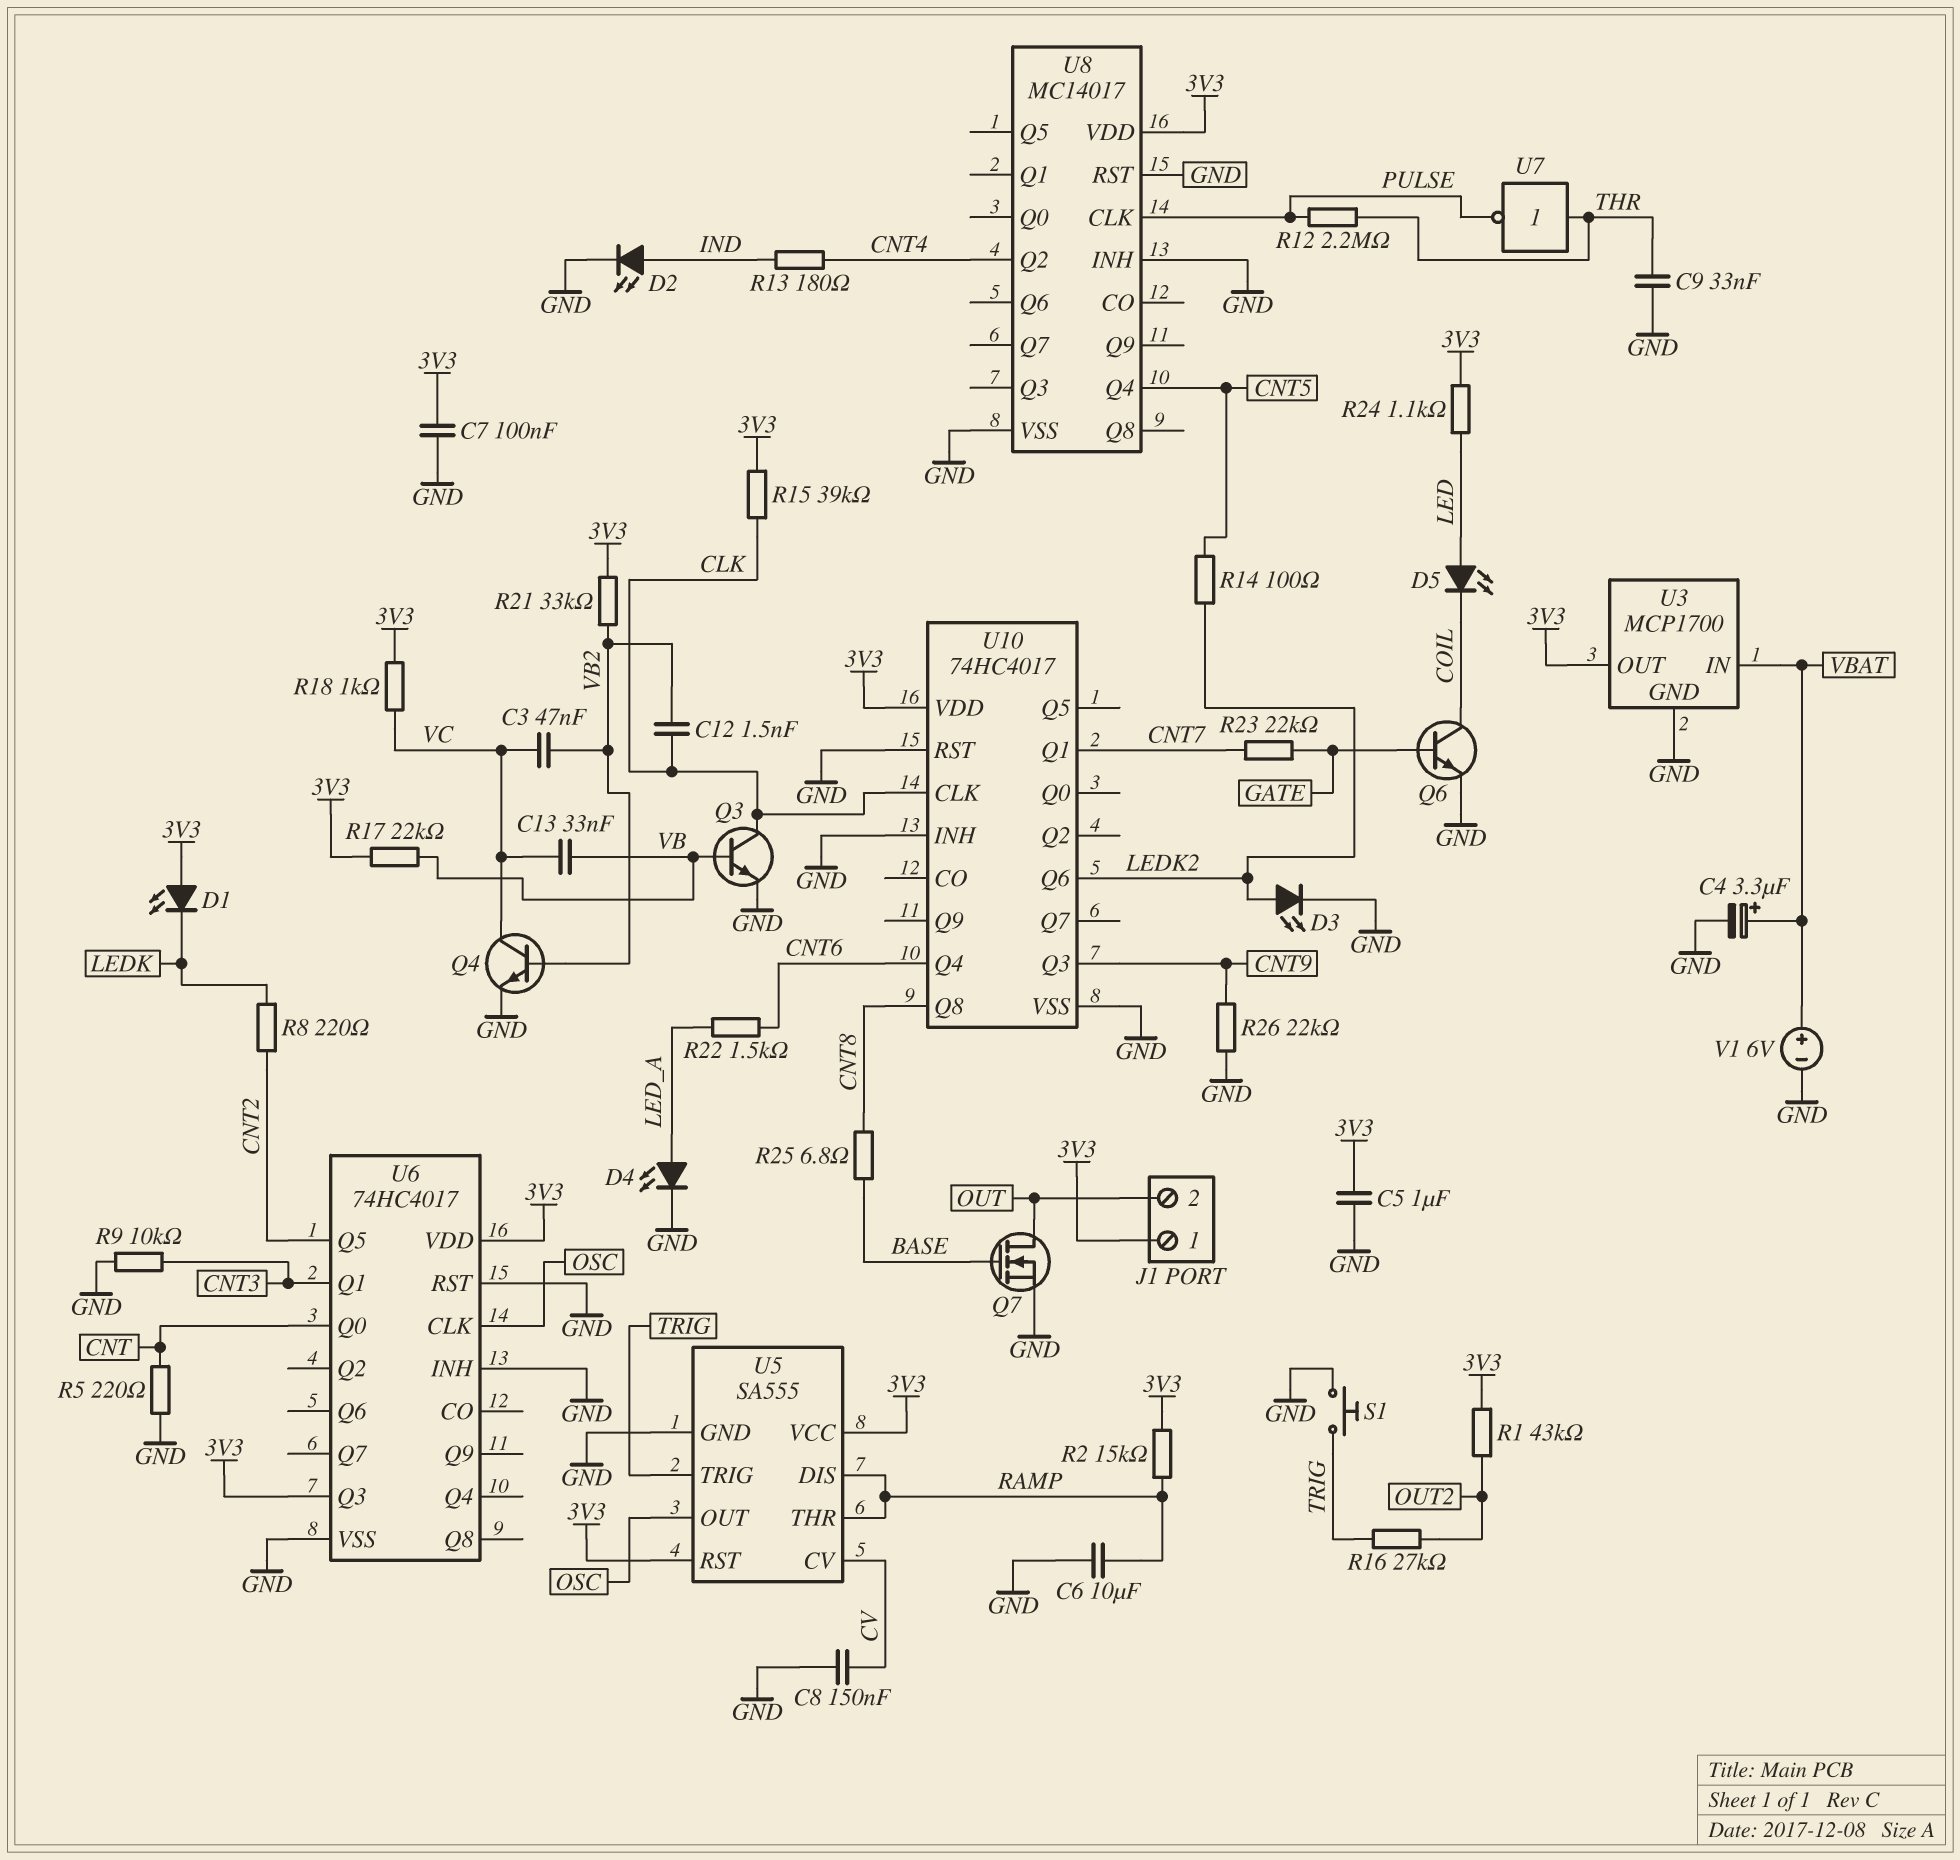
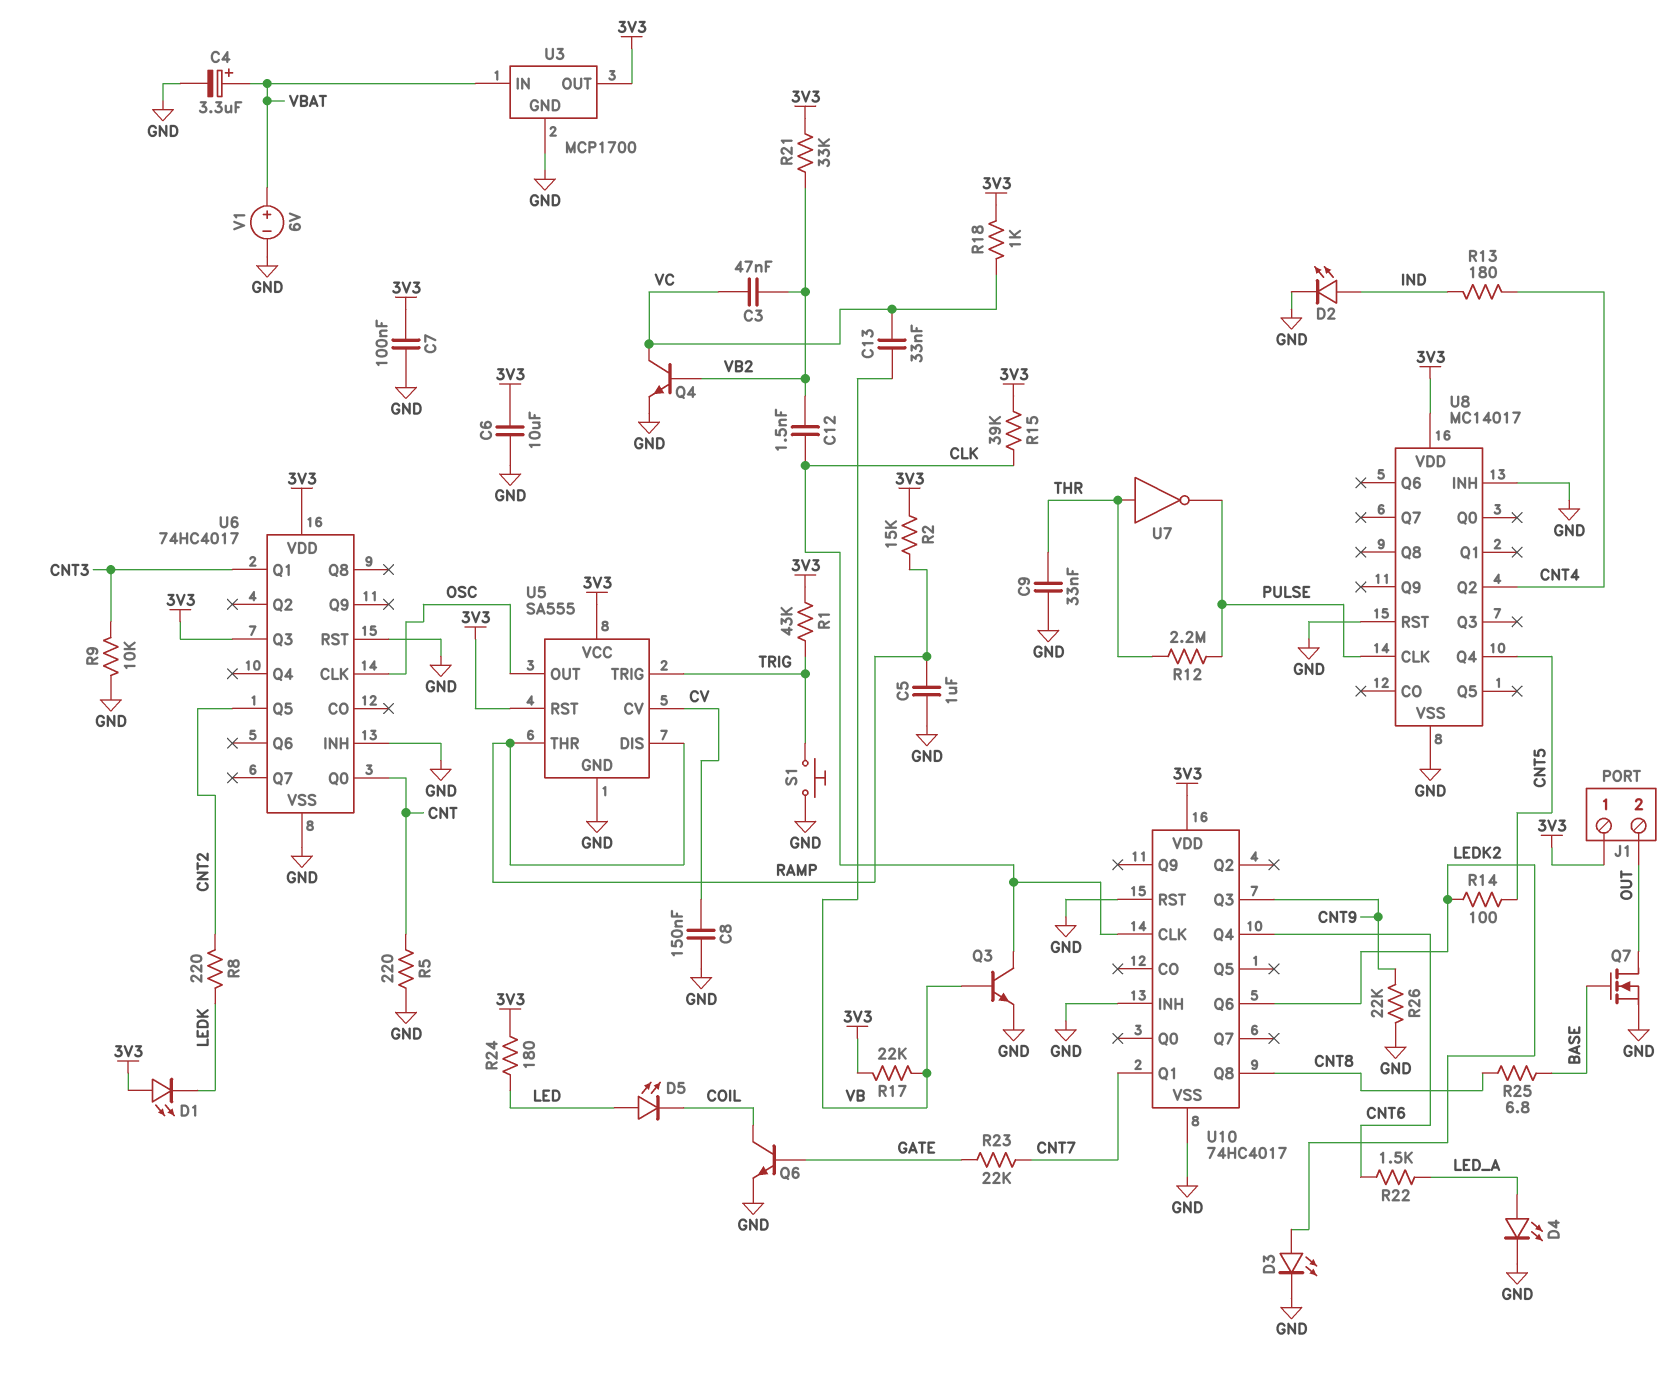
C5: 1uF (3V3, GND) -> 1uF (GND, RAMP)
C6: 10uF (GND, RAMP) -> 10uF (3V3, GND)
R1: 43k (3V3, OUT2) -> 43k (3V3, TRIG)
R16: 27k (OUT2, TRIG) -> none
R24: 1.1k (3V3, LED) -> 180 (3V3, LED)

